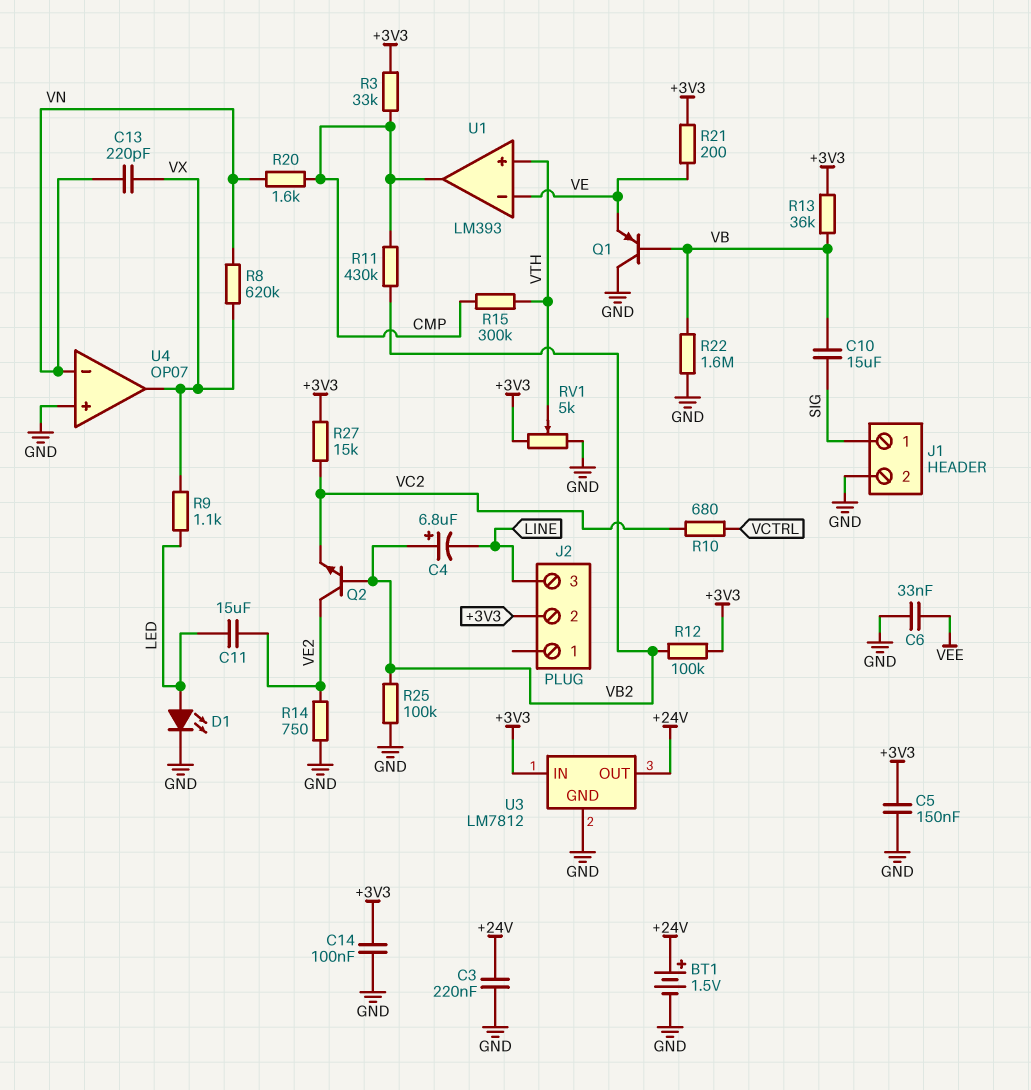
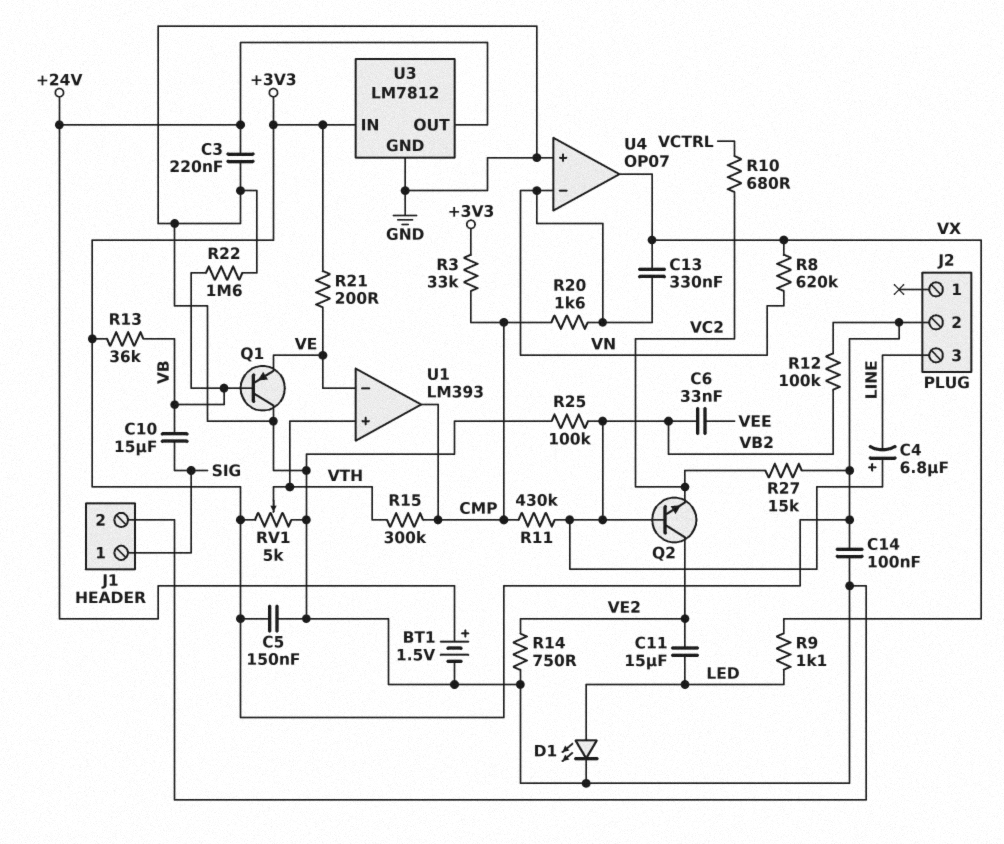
C6: 33nF (GND, VEE) -> 33nF (VB2, VEE)
C13: 220pF (VN, VX) -> 330nF (VN, VX)

